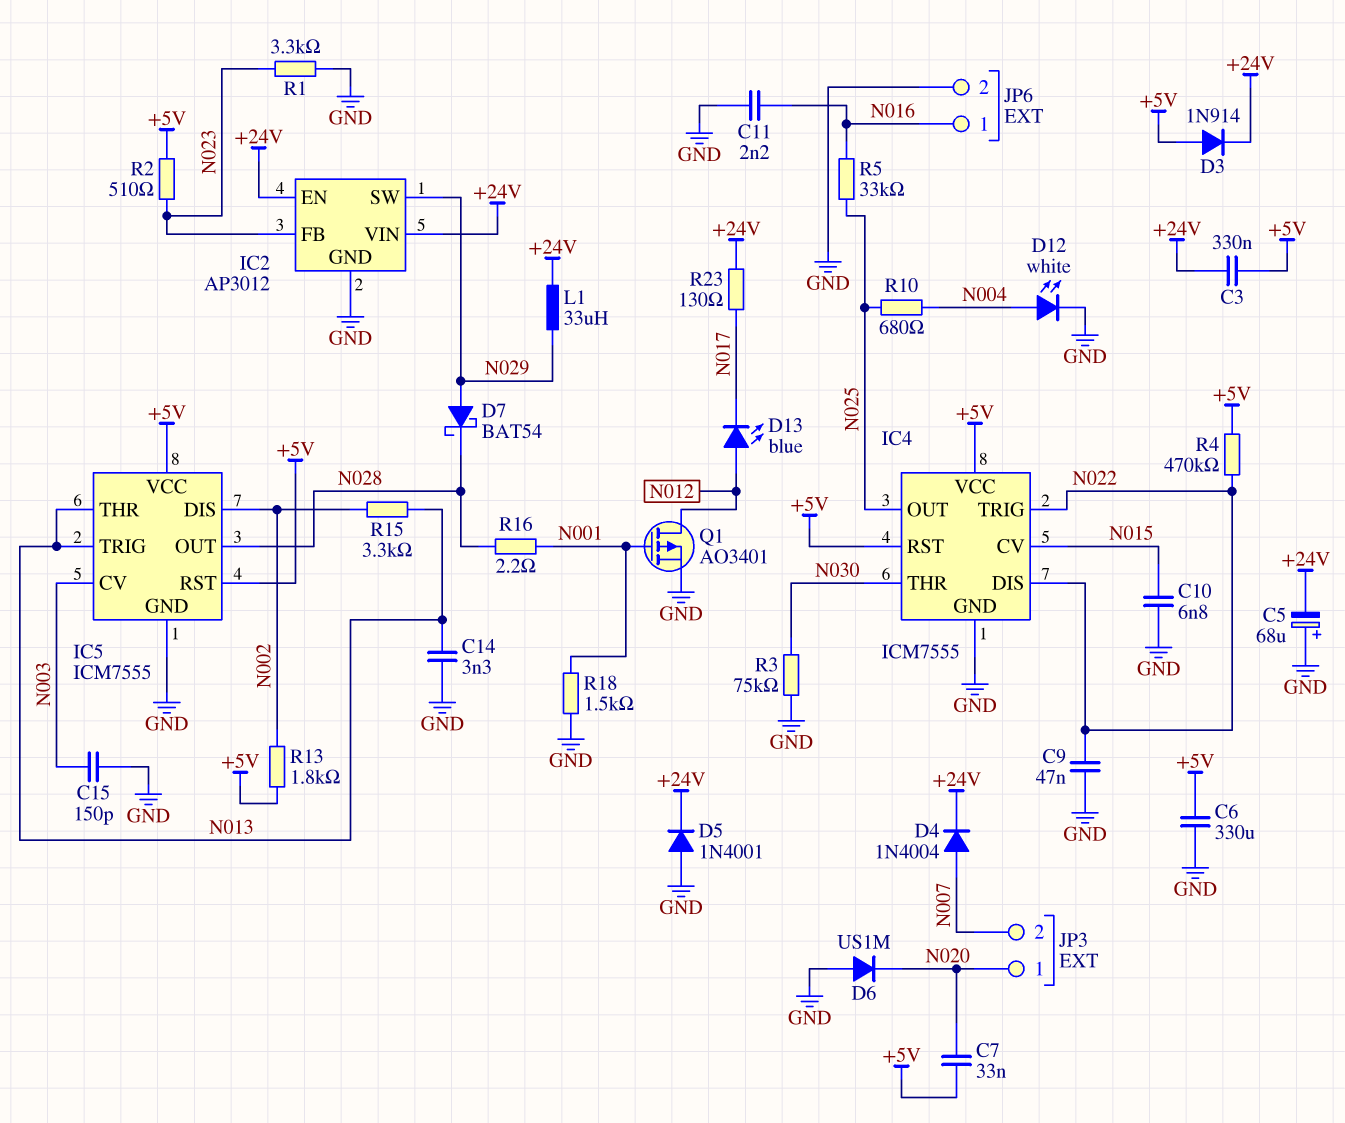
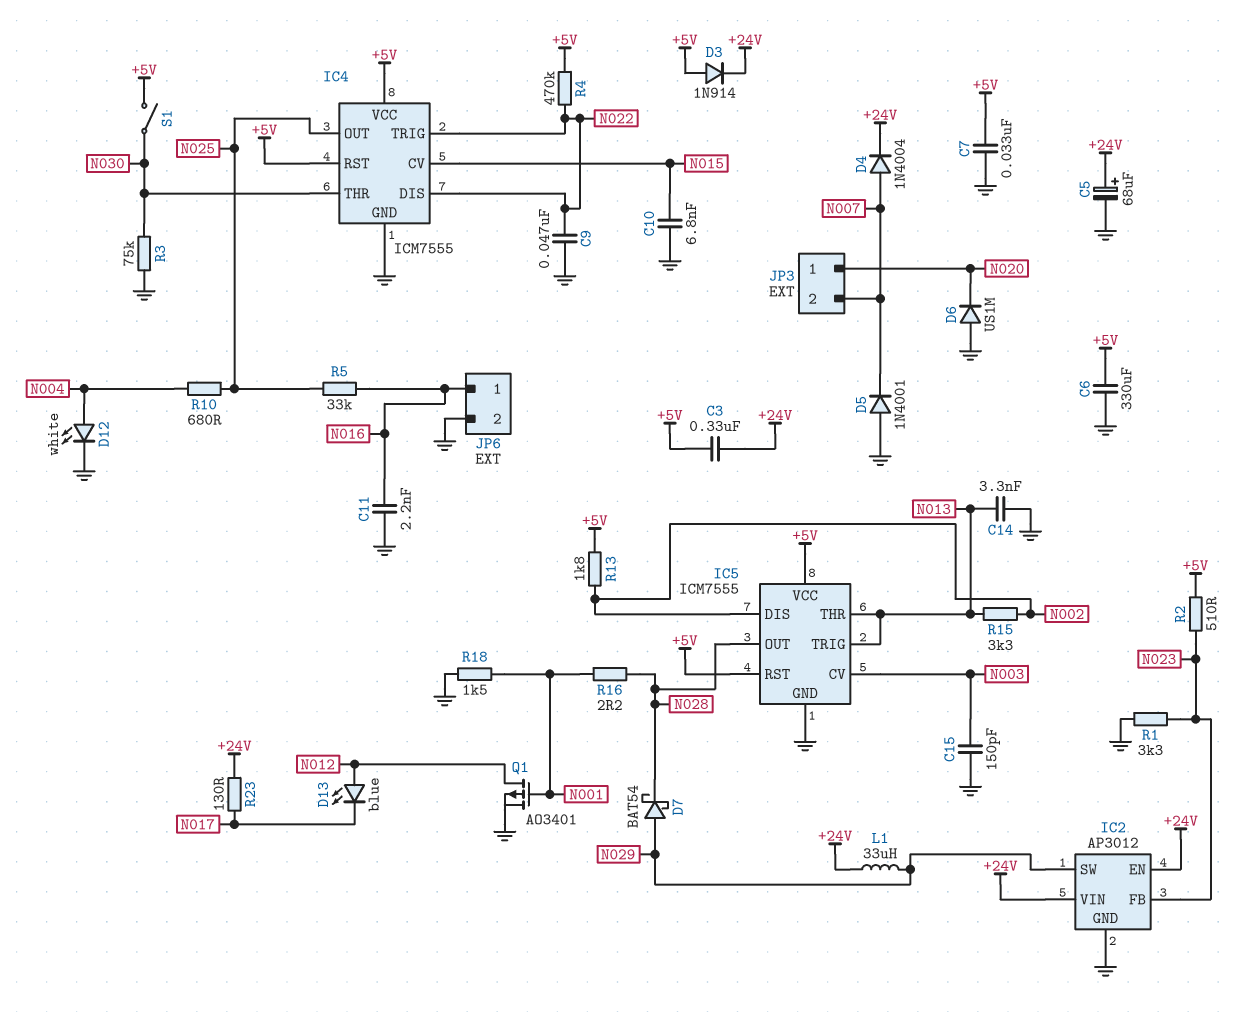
C5: 68uF (plus GND, minus +24V) -> 68uF (plus +24V, minus GND)
C7: 33nF (+5V, N020) -> 33nF (+5V, GND)
D5: diode 1N4001 (A GND, K +24V) -> diode 1N4001 (A GND, K N007)
S1: none -> switch (+5V, N030)

